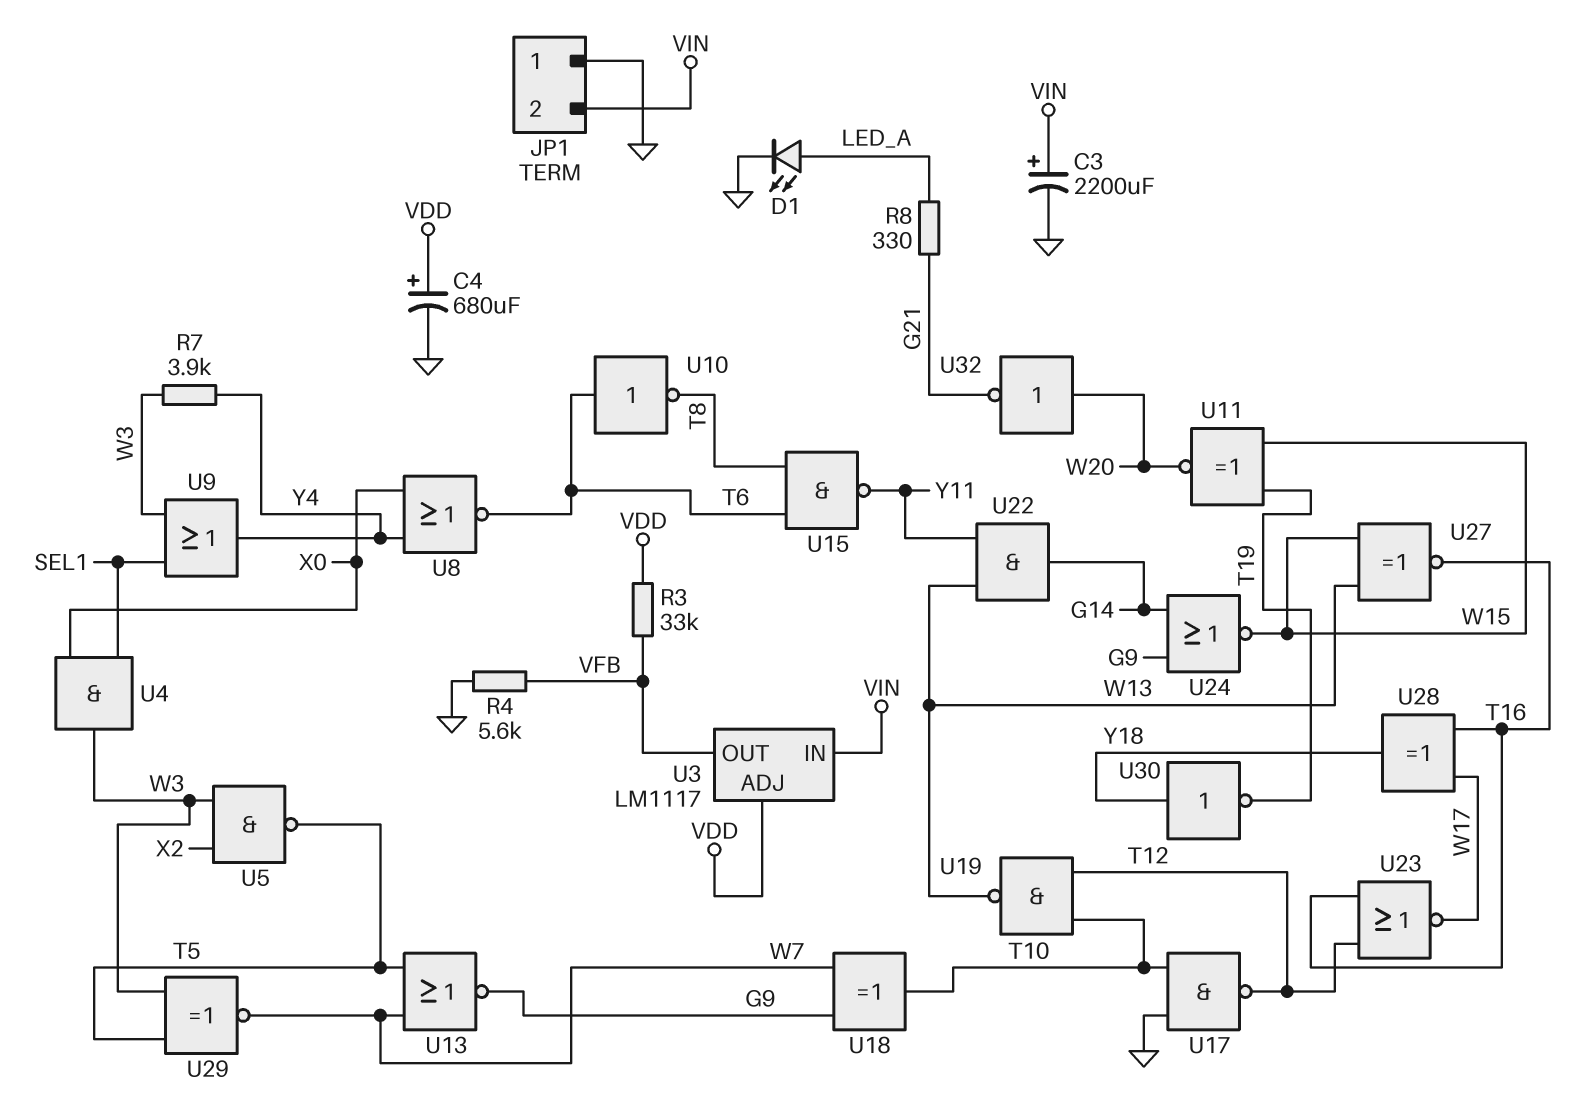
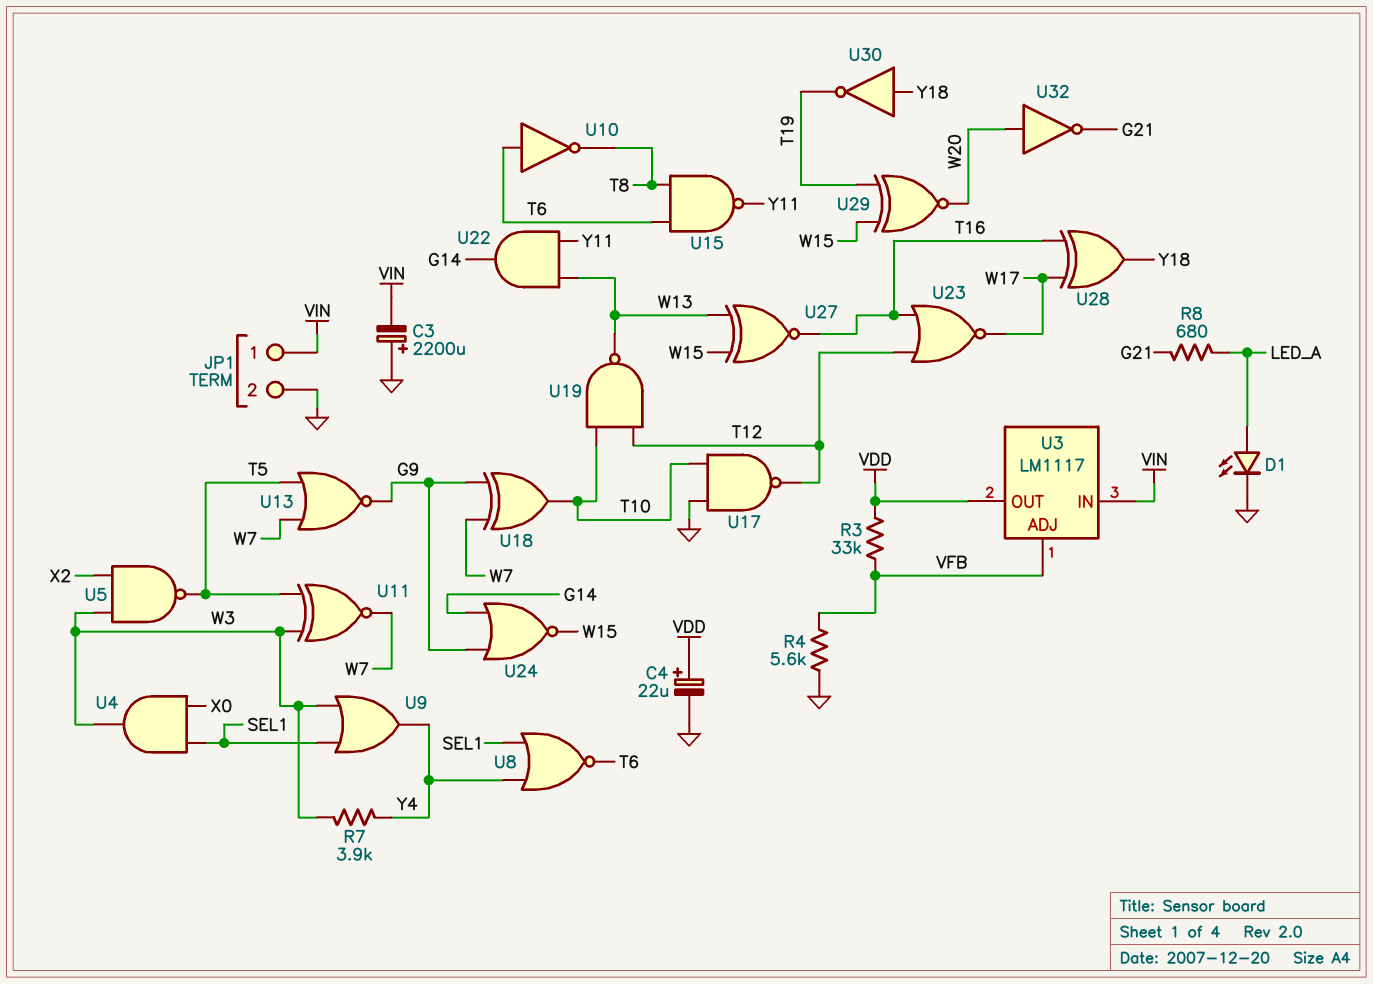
C3: 2200uF (plus VIN, minus GND) -> 2200uF (plus GND, minus VIN)
C4: 680uF (plus VDD, minus GND) -> 22uF (plus VDD, minus GND)
JP1 pin 1: GND -> VIN
JP1 pin 2: VIN -> GND
R8: 330 (G21, LED_A) -> 680 (G21, LED_A)
U3 pin ADJ: VDD -> VFB
U3 pin OUT: VFB -> VDD
U8: NOR (in X0, in Y4, out T6) -> NOR (in SEL1, in Y4, out T6)
U11: XNOR (in T19, in W15, out W20) -> XNOR (in T5, in W3, out W7)
U29: XNOR (in T5, in W3, out W7) -> XNOR (in T19, in W15, out W20)

